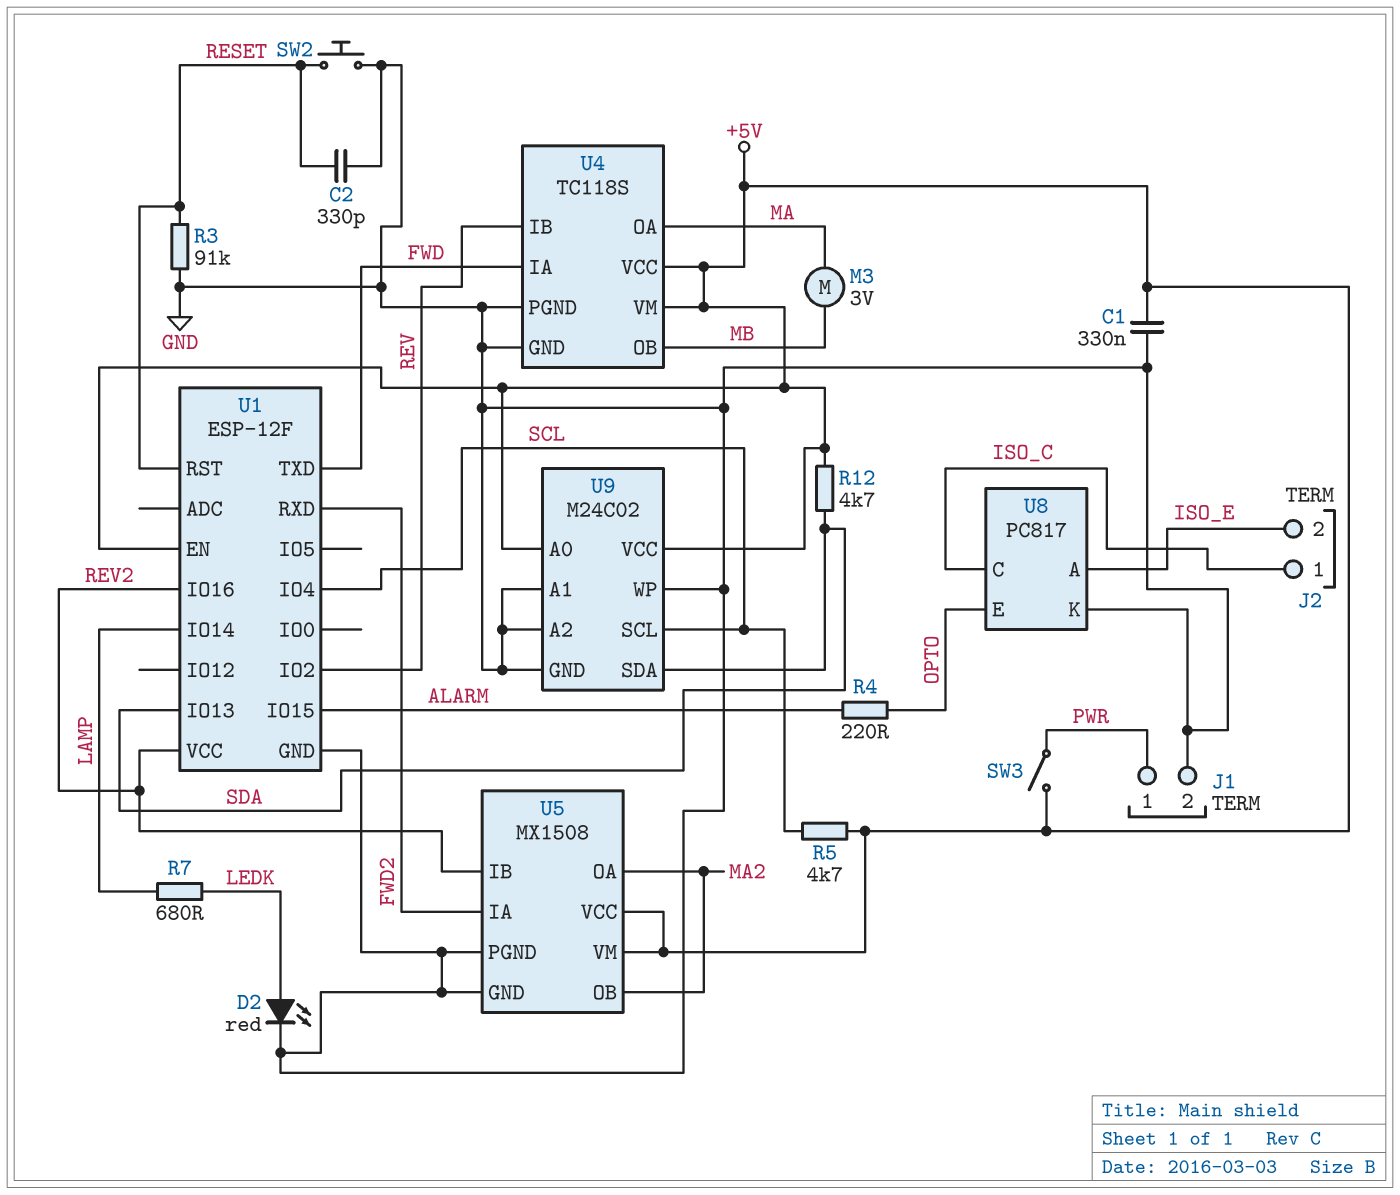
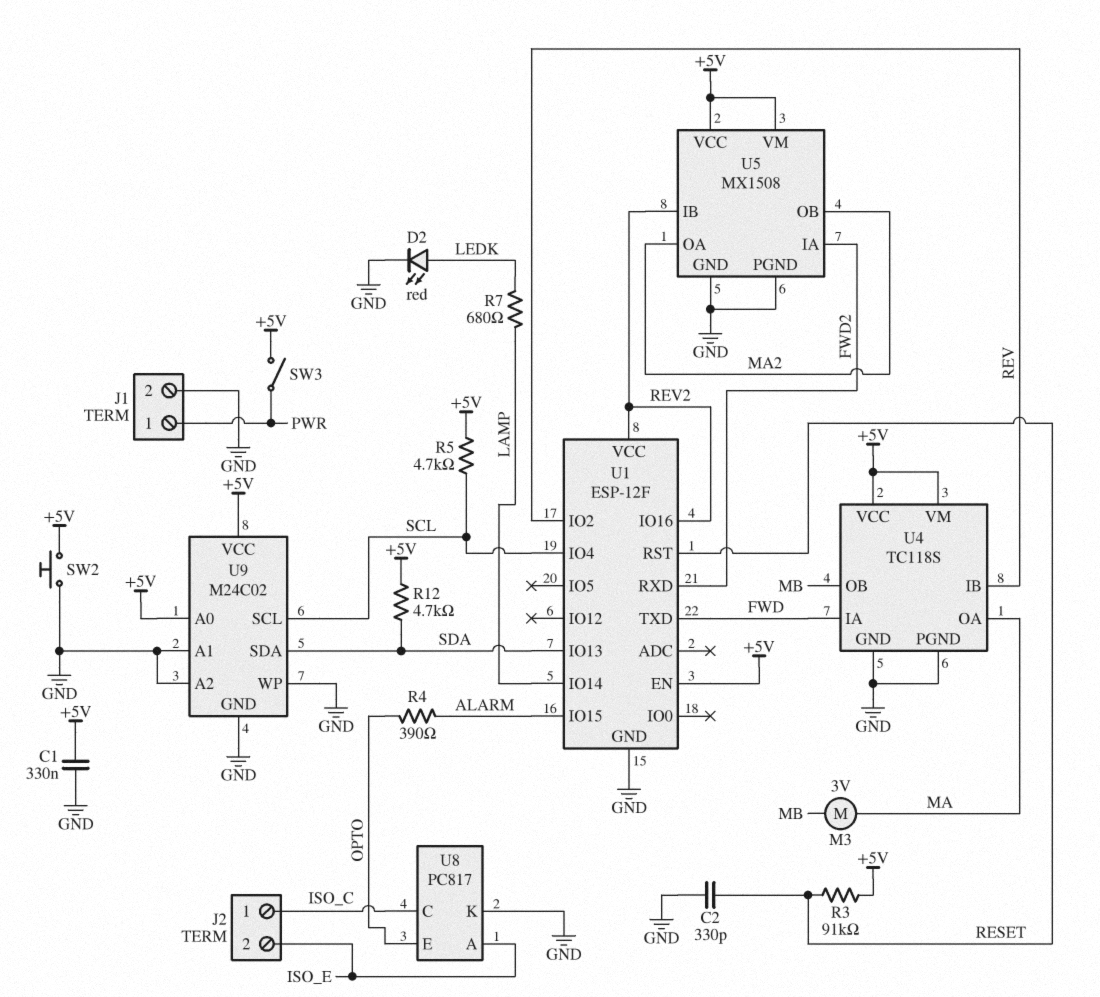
R3: 91k (GND, RESET) -> 91k (+5V, RESET)
R4: 220 (ALARM, OPTO) -> 390 (ALARM, OPTO)
SW2: button (GND, RESET) -> button (+5V, GND)

